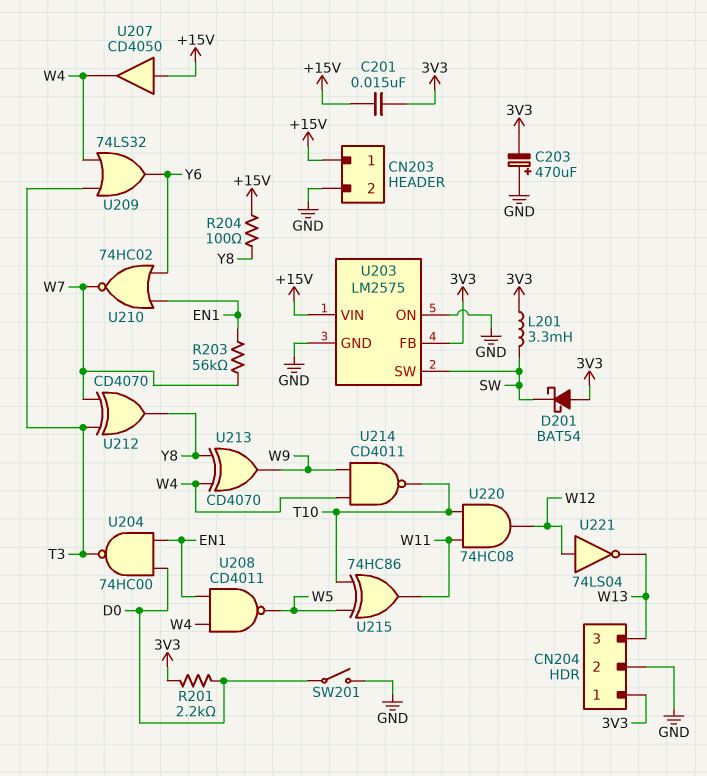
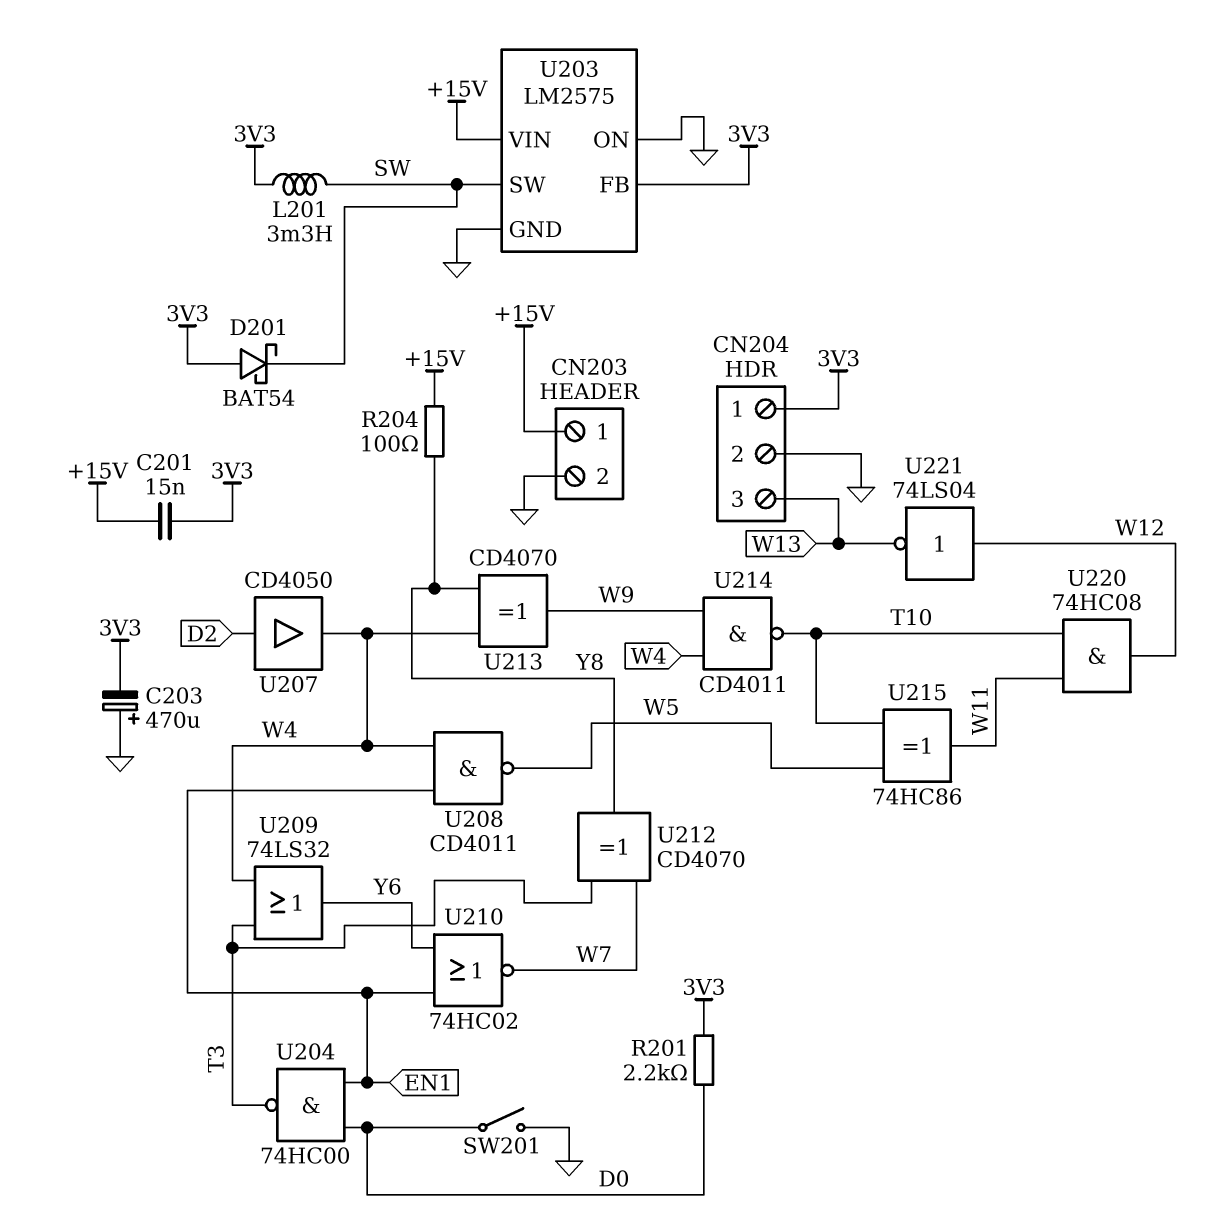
R203: 56k (EN1, W7) -> none
U207: buffer CD4050 (in +15V, out W4) -> buffer CD4050 (in D2, out W4)

